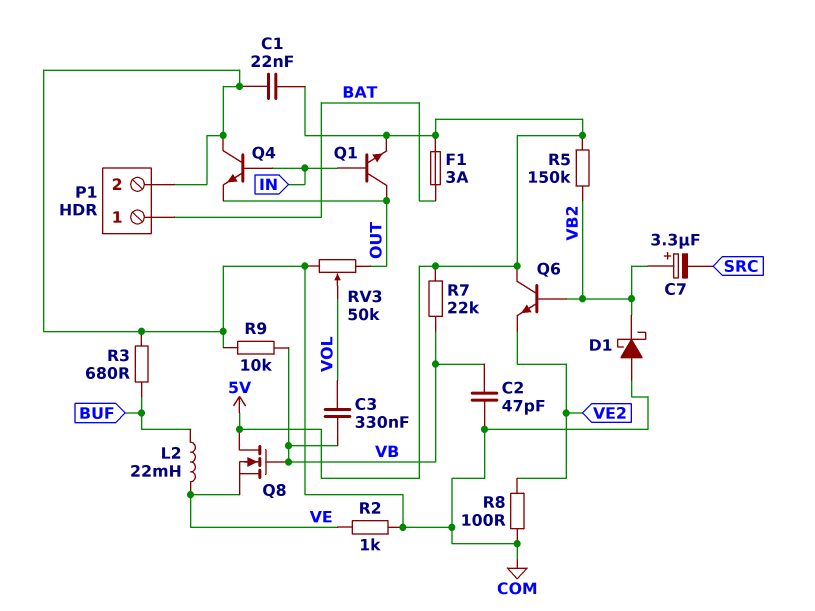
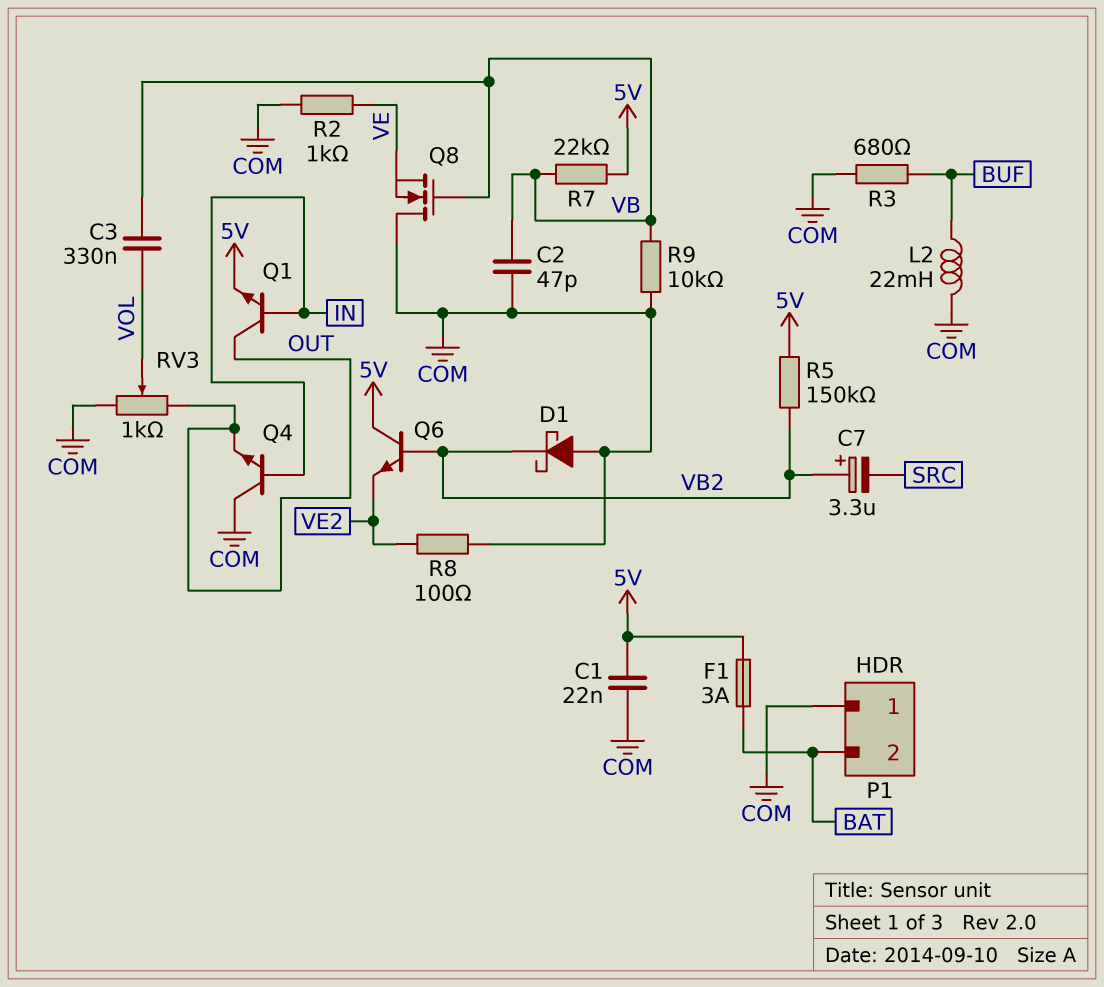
L2: 22mH (BUF, VE) -> 22mH (BUF, COM)
P1 pin 1: BAT -> COM
P1 pin 2: COM -> BAT
Q8: NMOS (G VB, D 5V, S VE) -> NMOS (G VB, D COM, S VE)
RV3: 50k (COM, OUT, wiper VOL) -> 1k (COM, OUT, wiper VOL)

